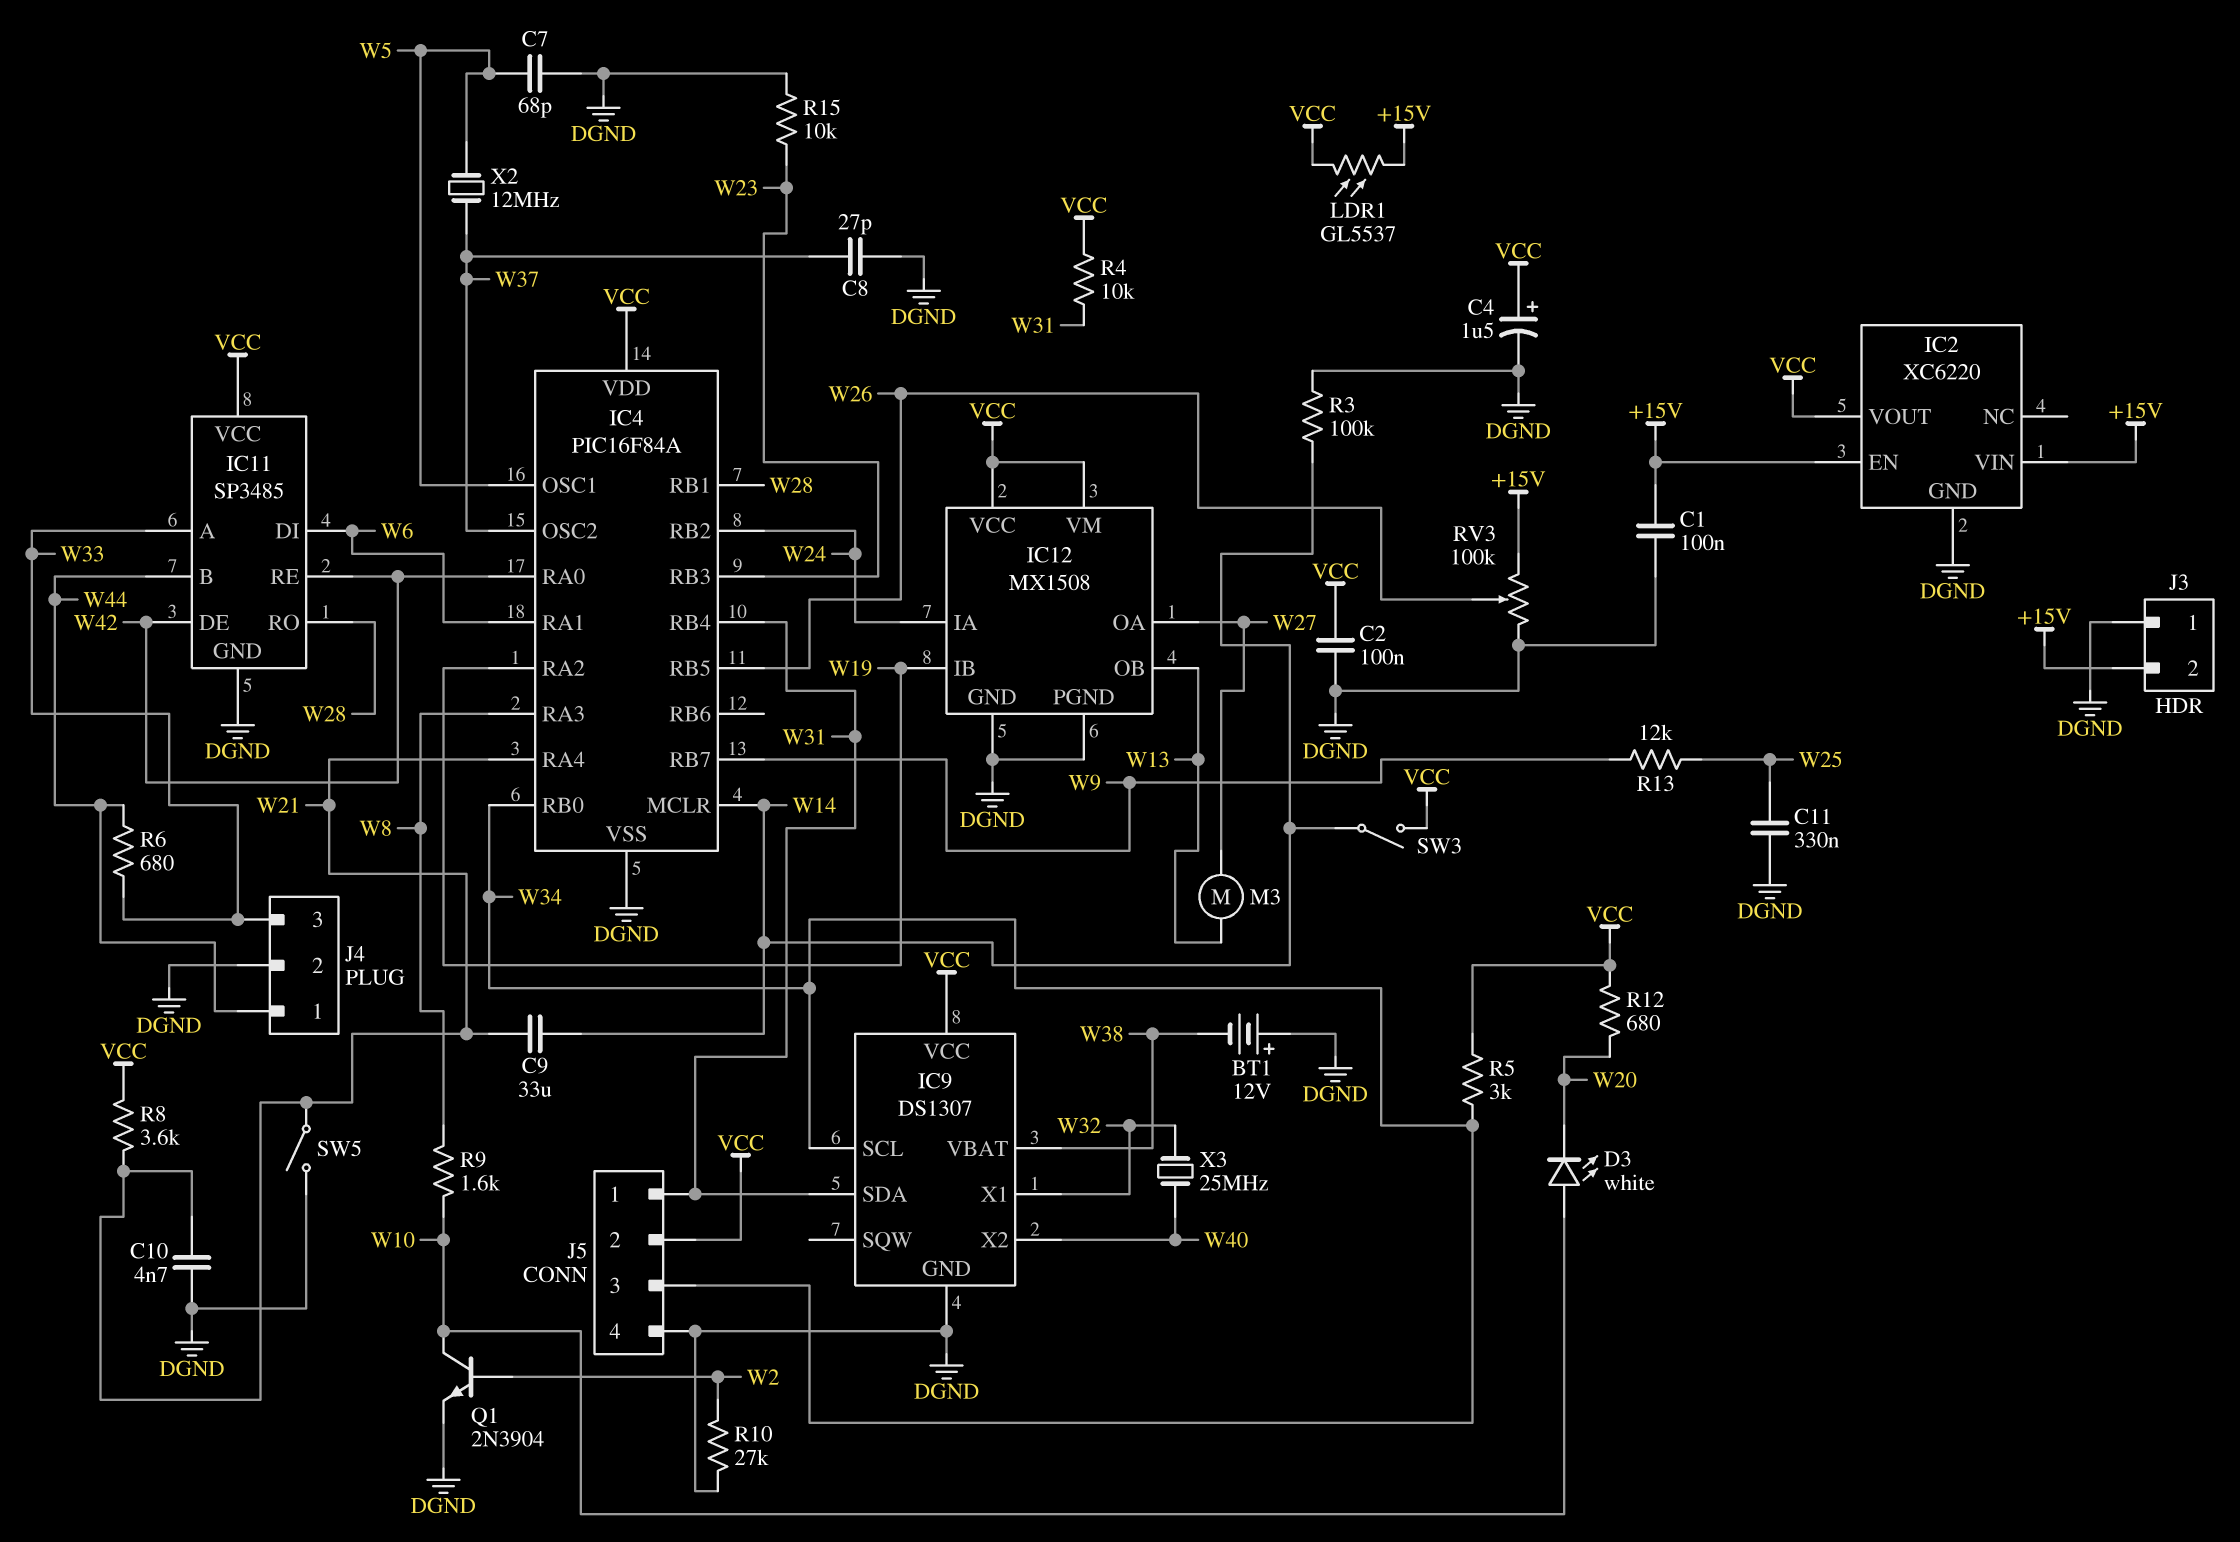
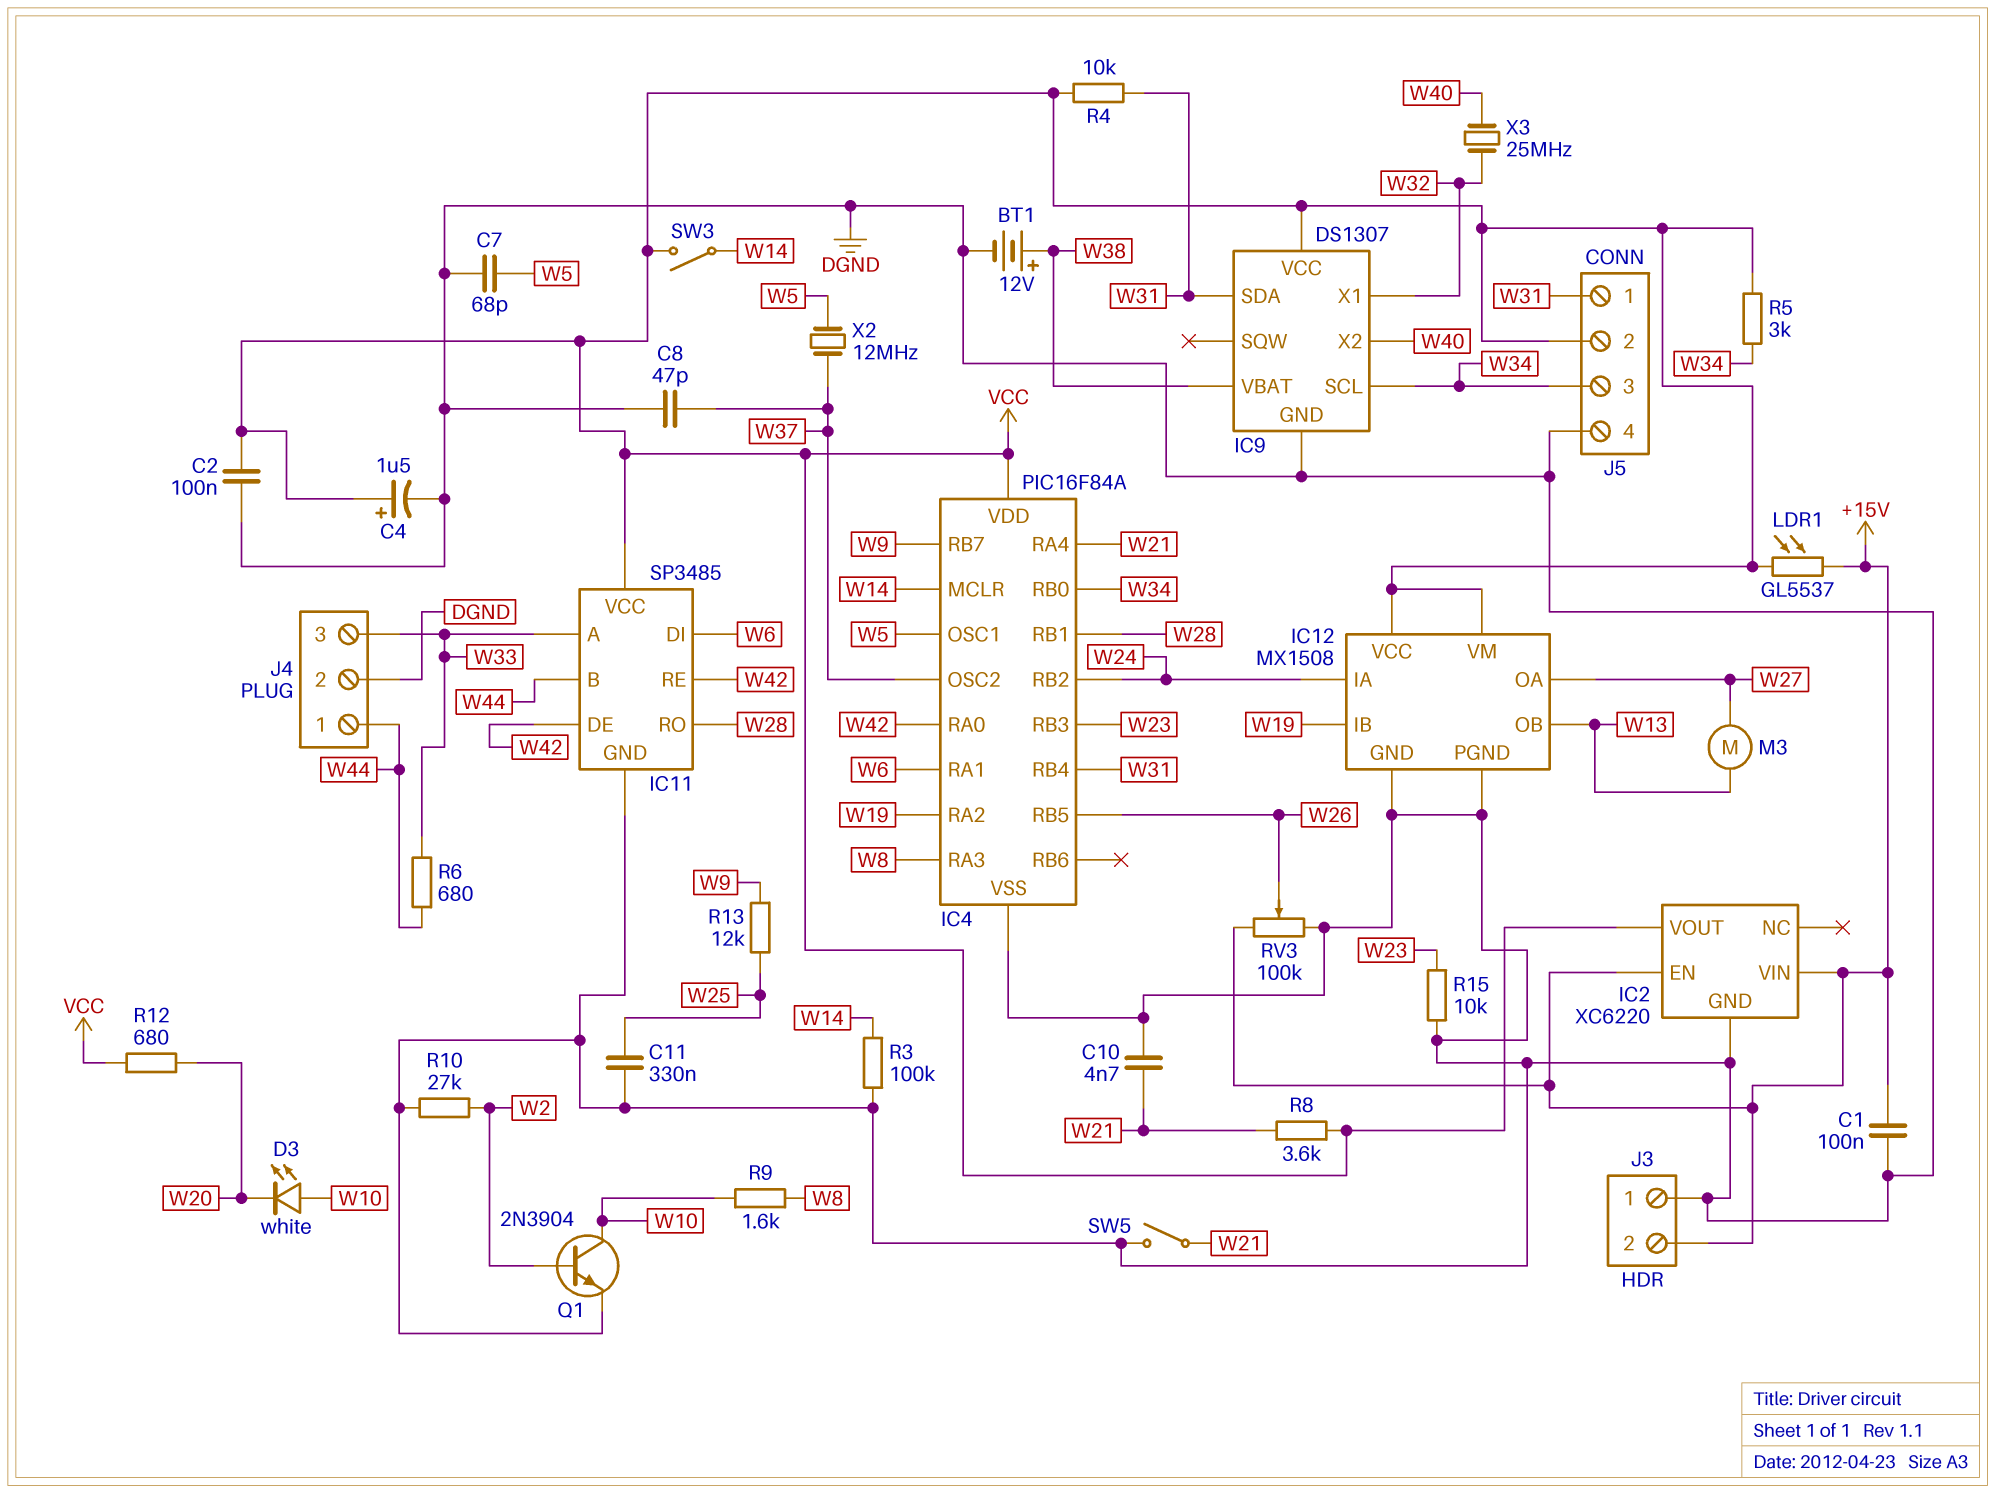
BT1: 12V (plus DGND, minus W38) -> 12V (plus W38, minus DGND)
C8: 27pF (DGND, W37) -> 47pF (DGND, W37)
C9: 33uF (W14, W21) -> none

